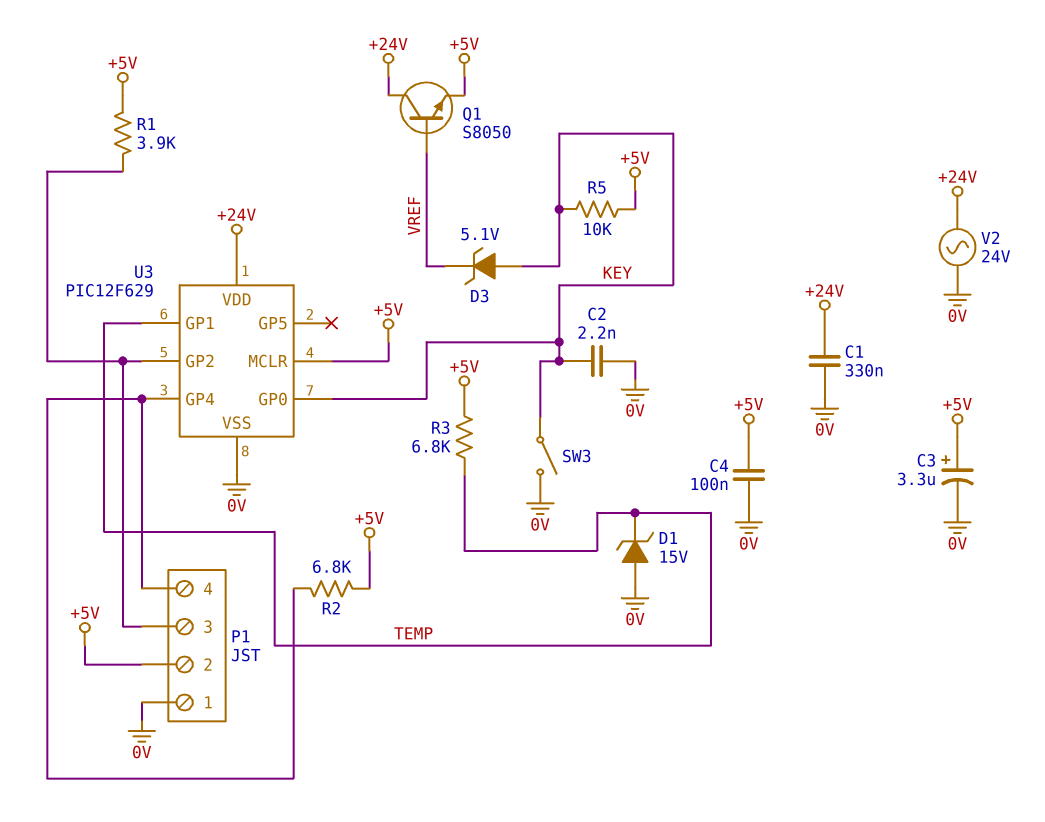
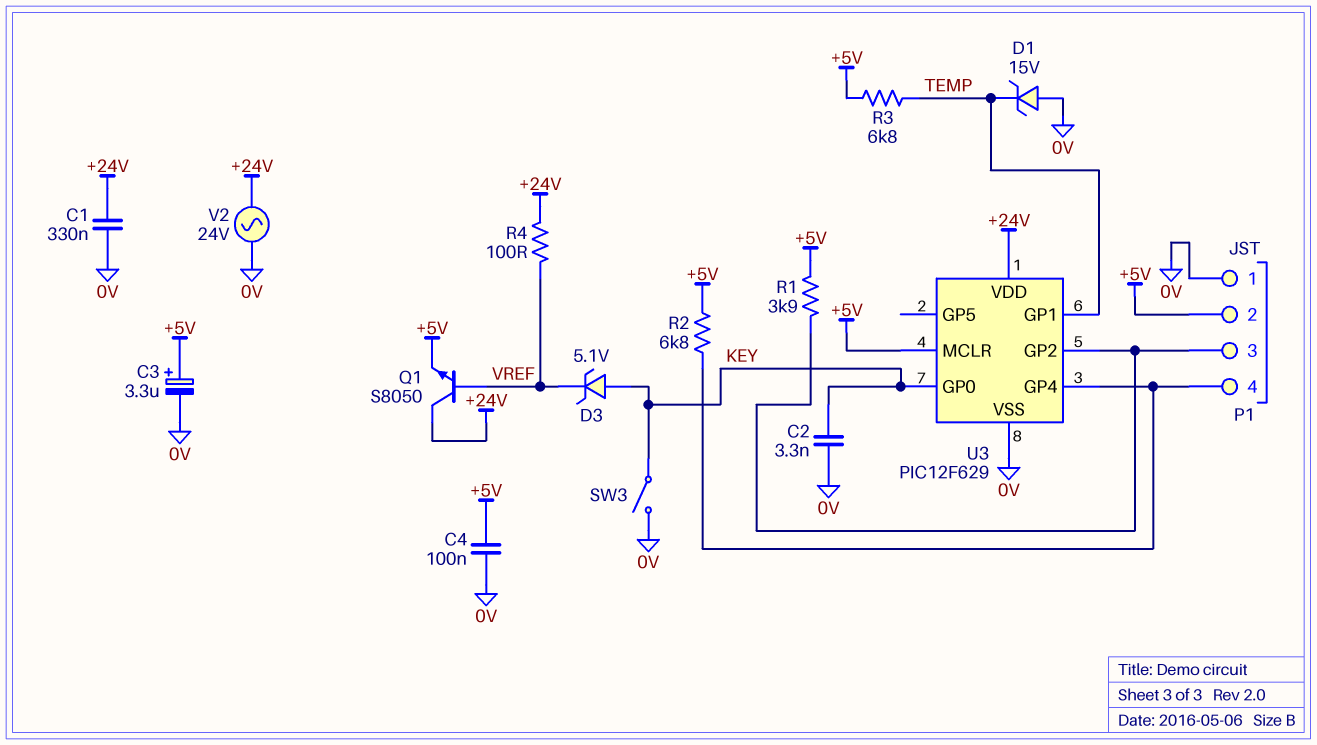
C2: 2.2nF (0V, KEY) -> 3.3nF (0V, KEY)
R4: none -> 100 (+24V, VREF)
R5: 10k (+5V, KEY) -> none

